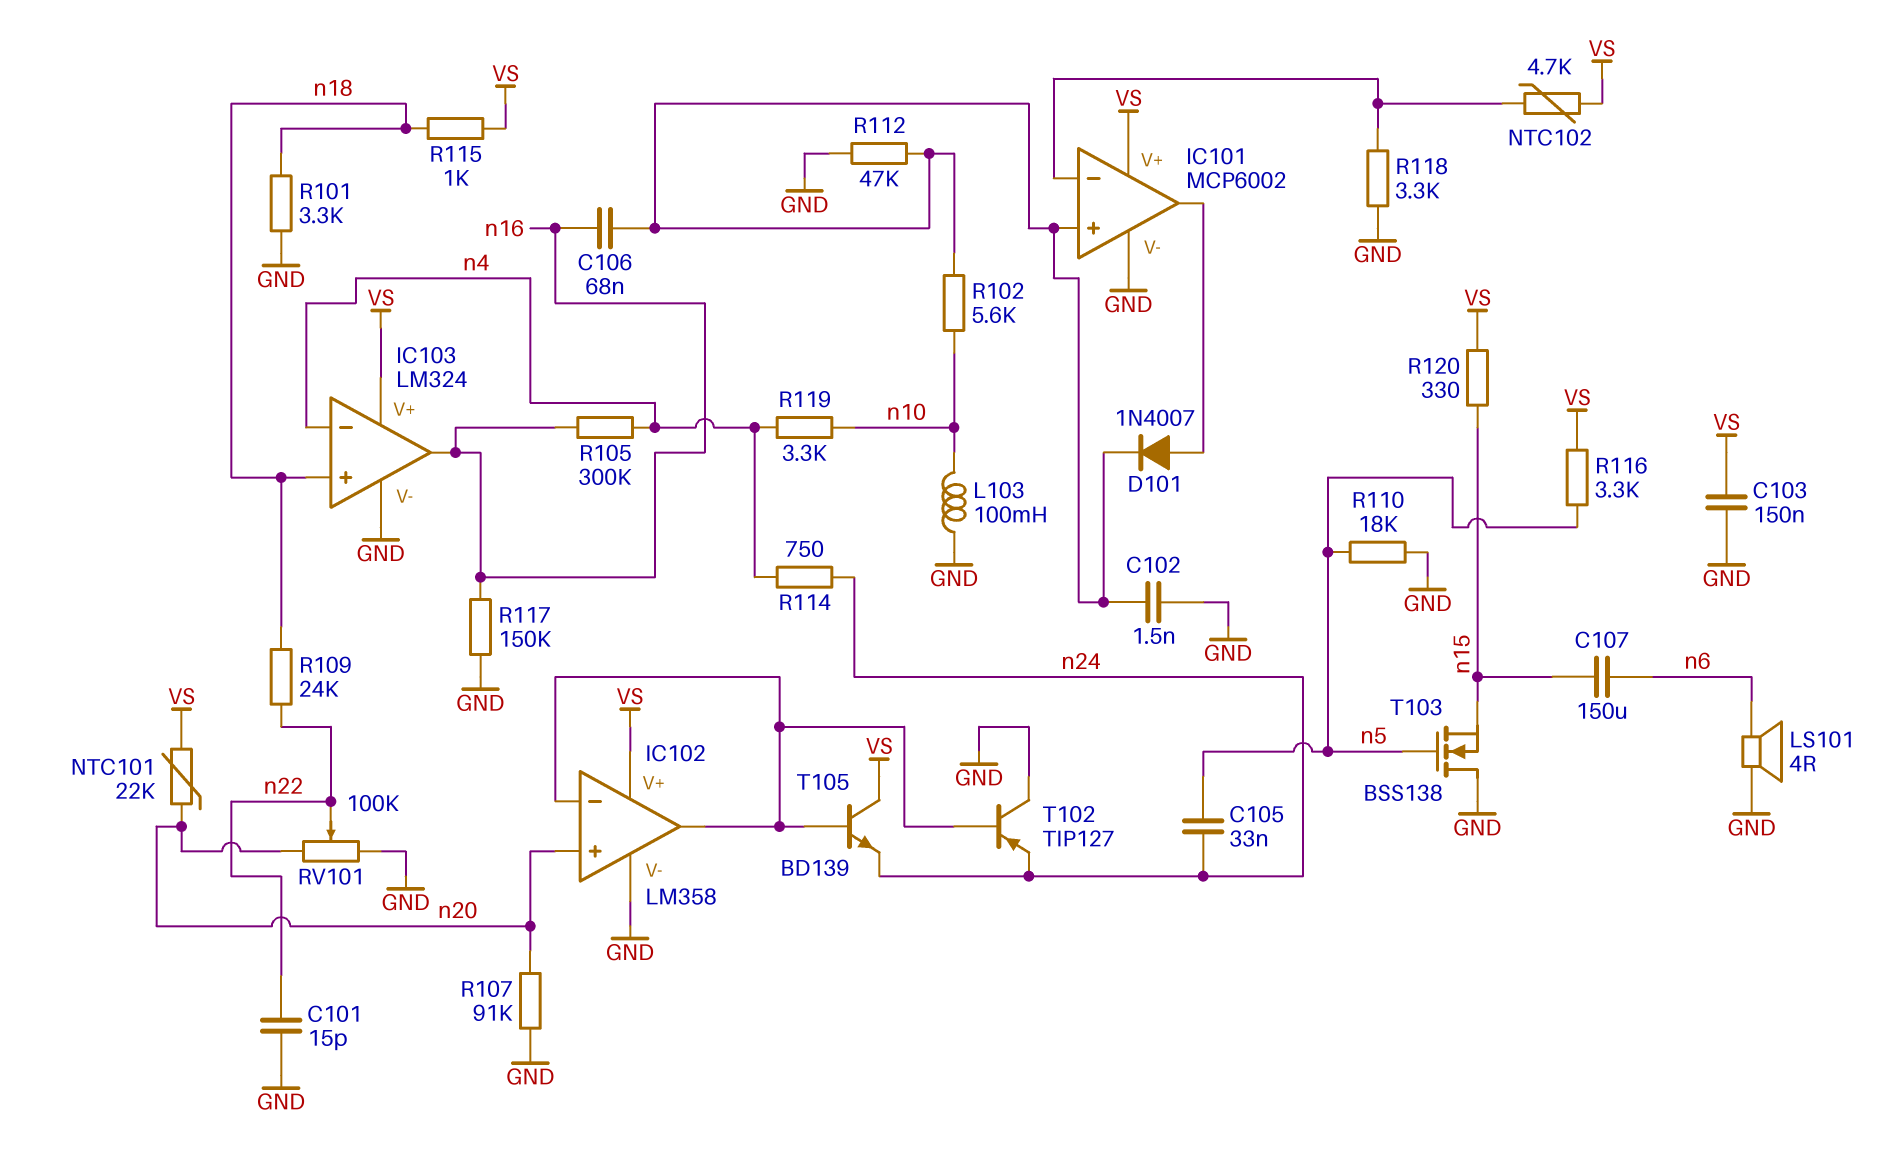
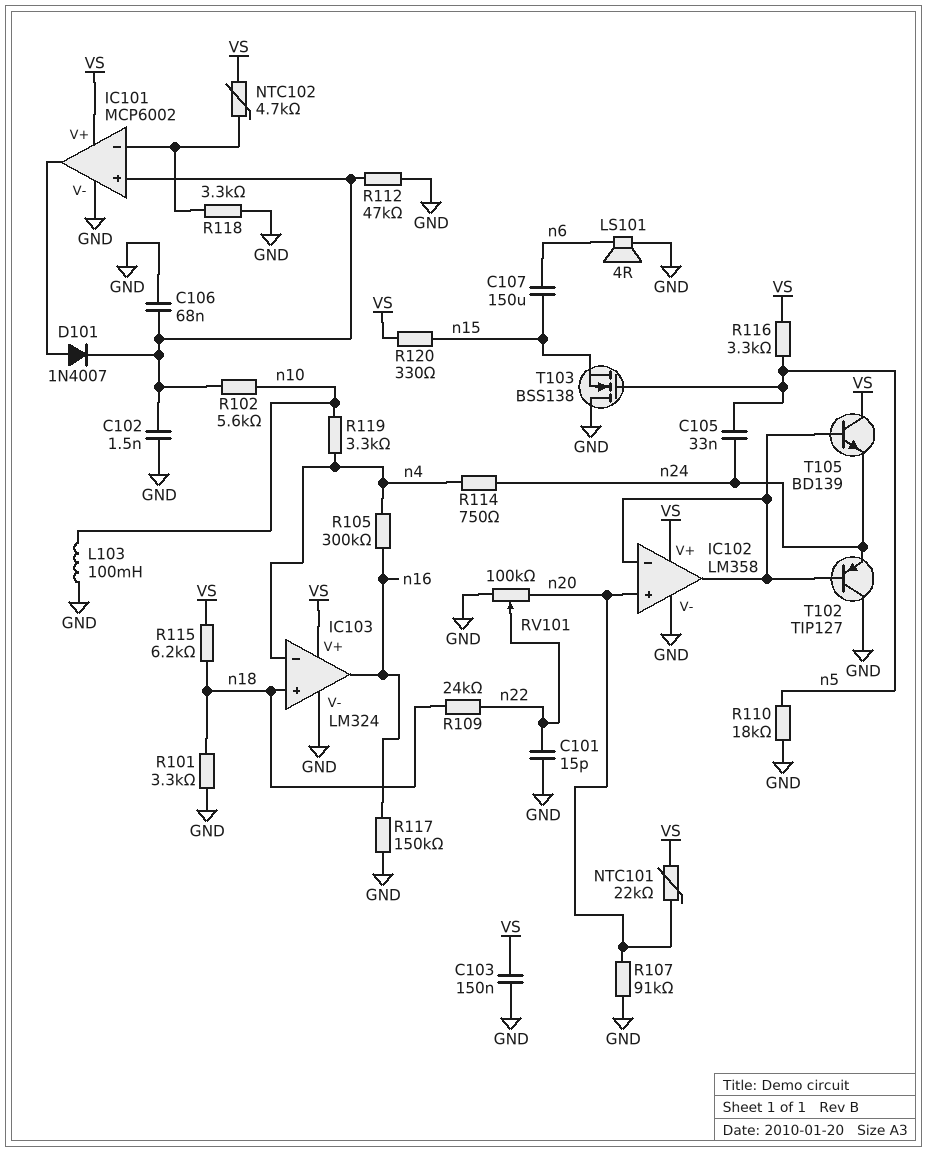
C106: 68nF (IC101/in+, n16) -> 68nF (GND, IC101/in+)
R115: 1k (VS, n18) -> 6.2k (VS, n18)

